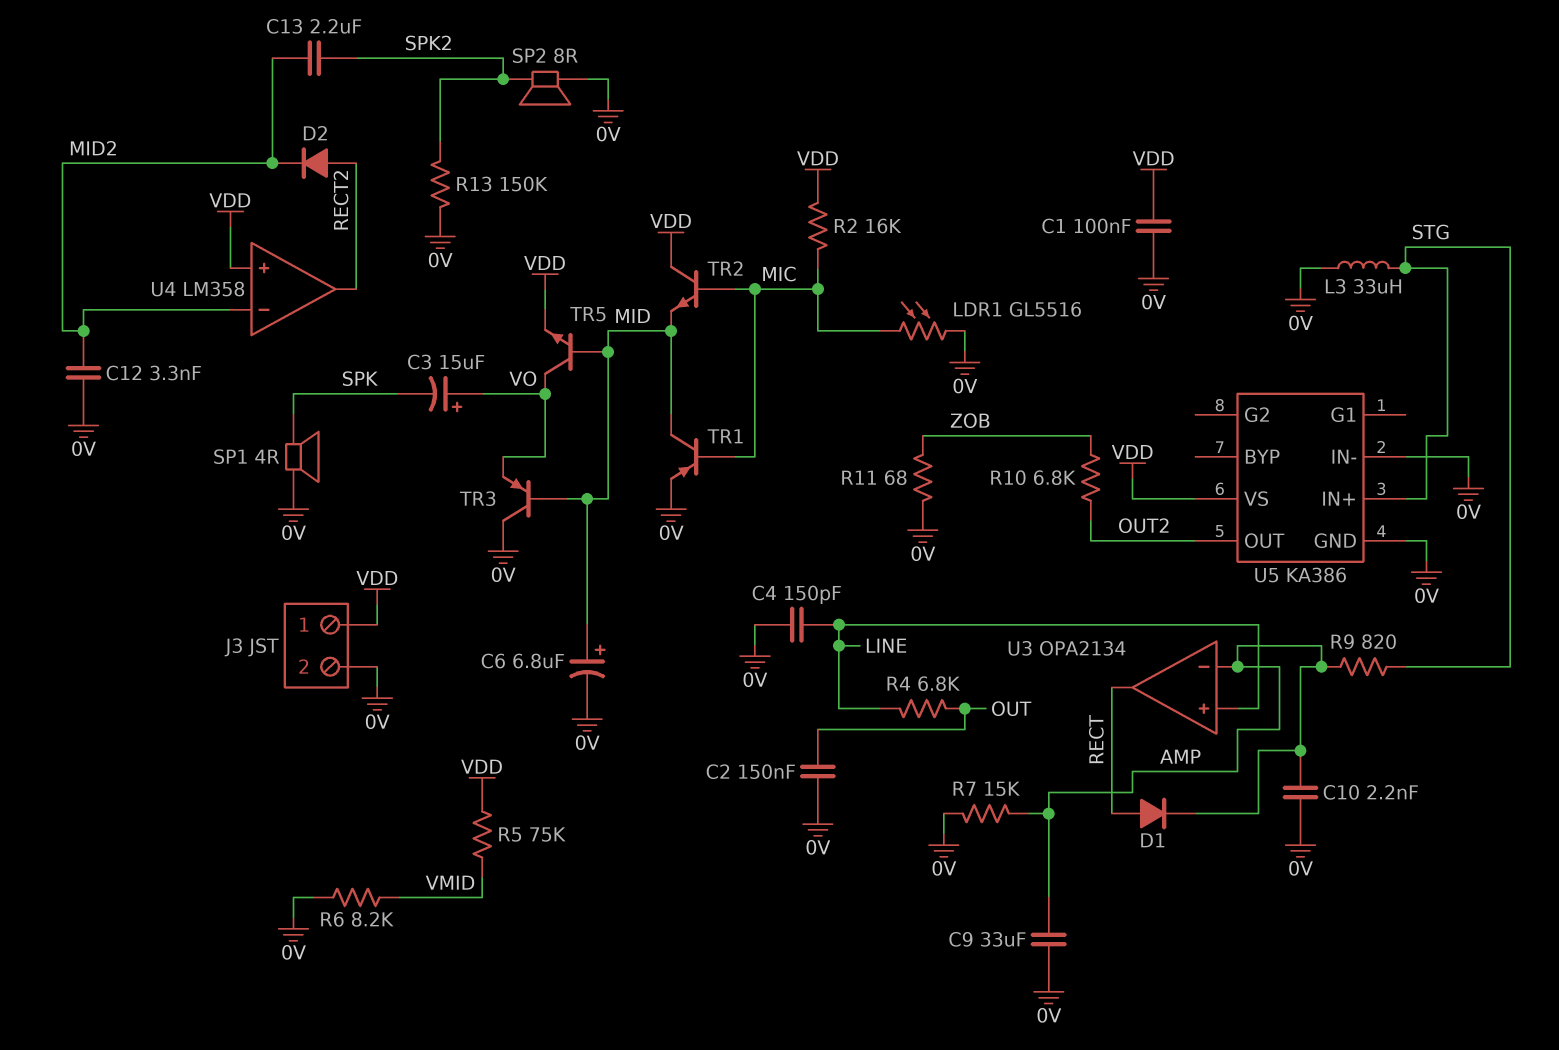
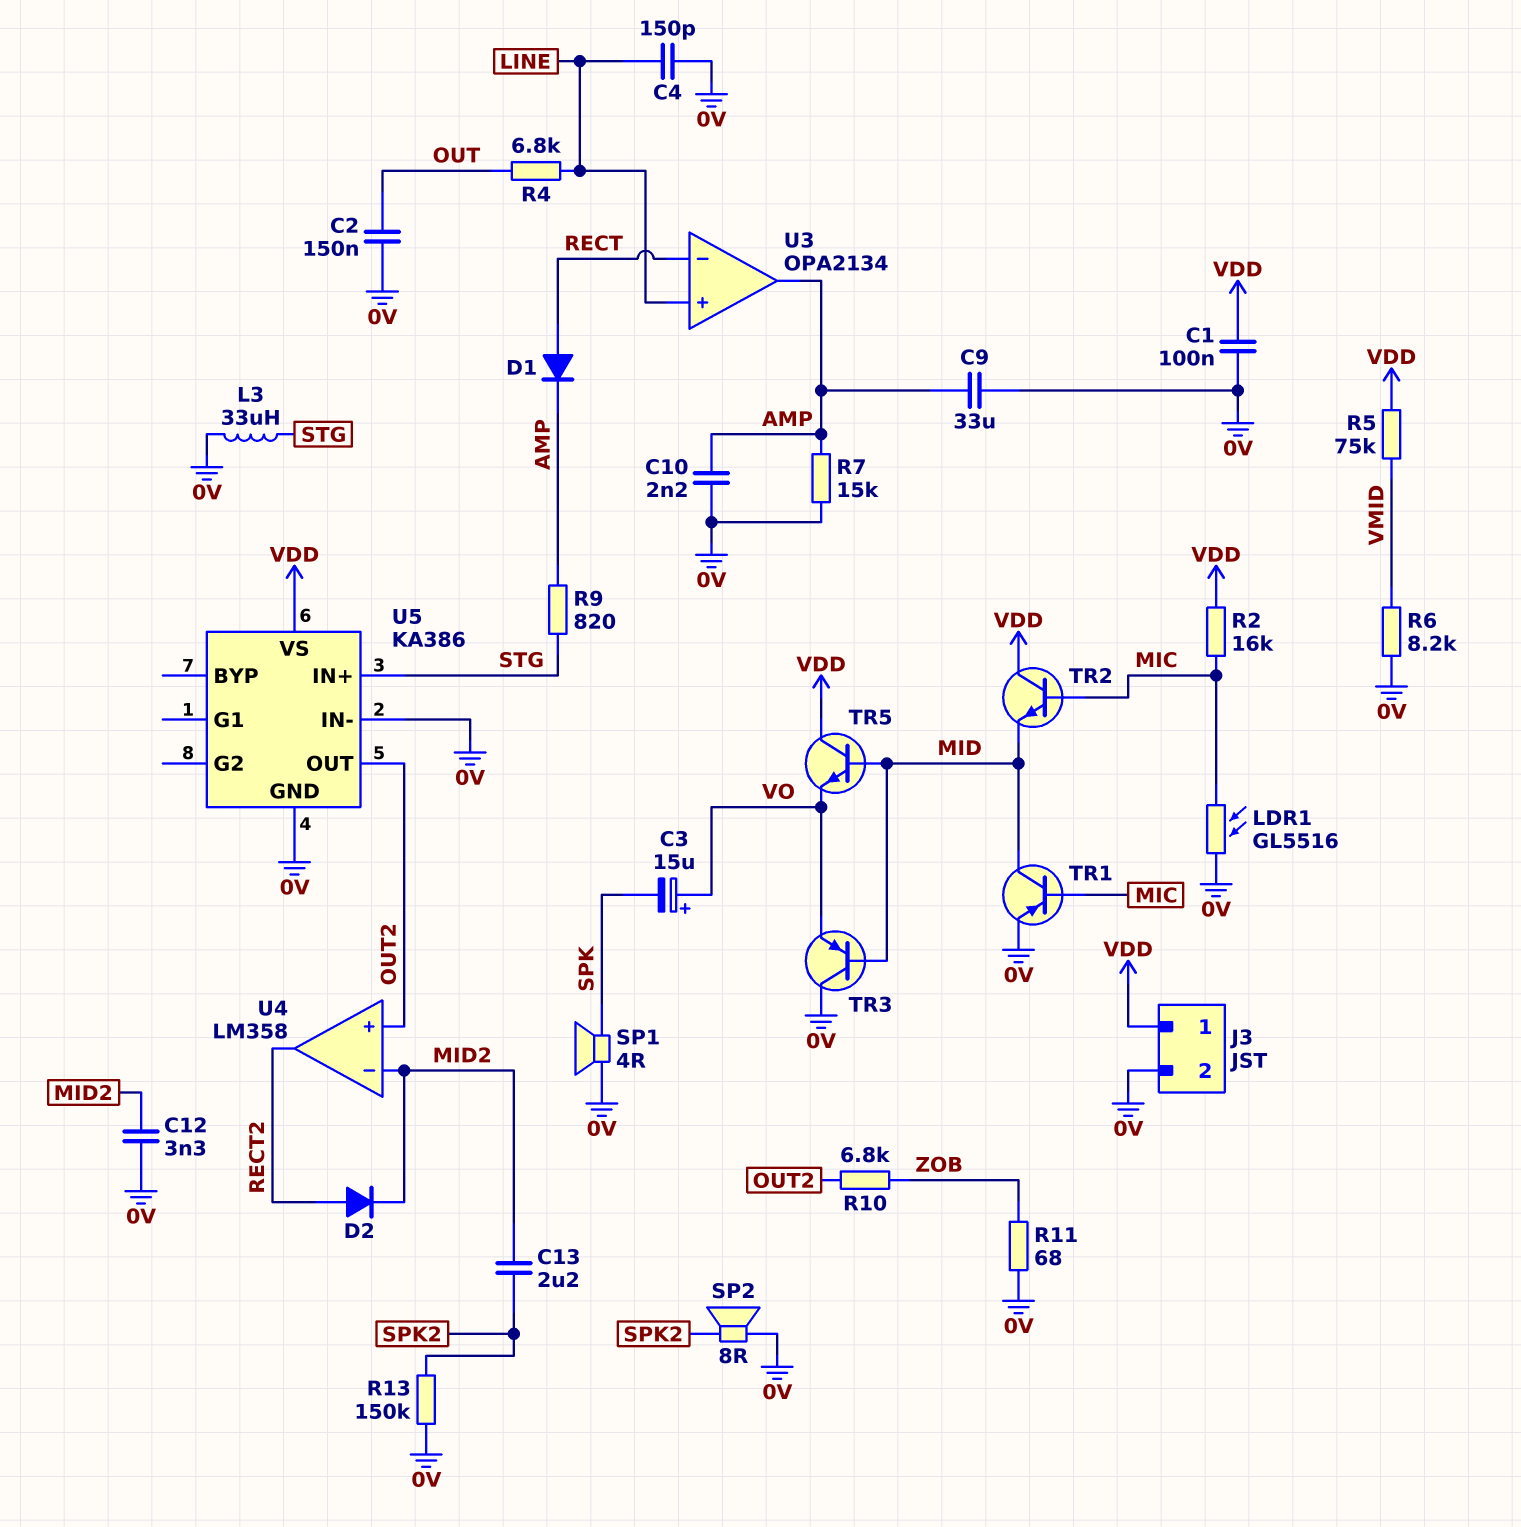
C6: 6.8uF (plus MID, minus 0V) -> none
TR5: NPN (B MID, C VO, E VDD) -> NPN (B MID, C VDD, E VO)
U3 pin in-: AMP -> RECT
U3 pin out: RECT -> AMP
U4 pin in+: VDD -> OUT2

